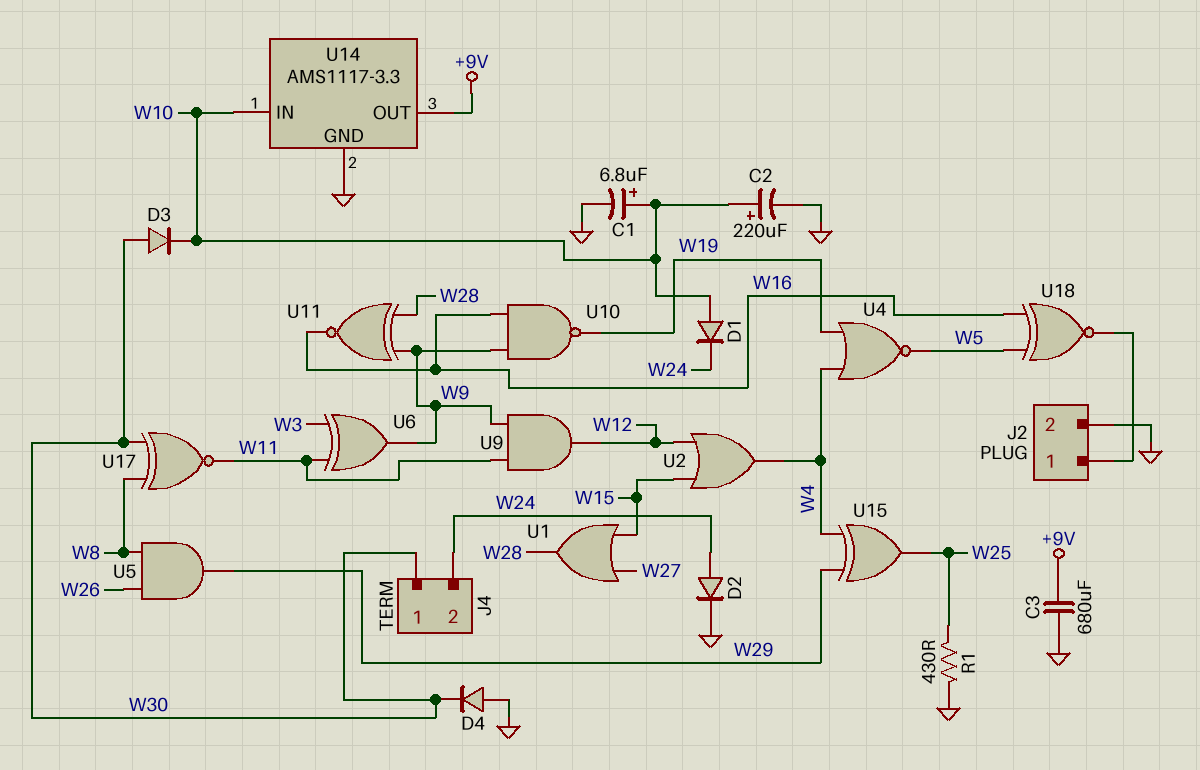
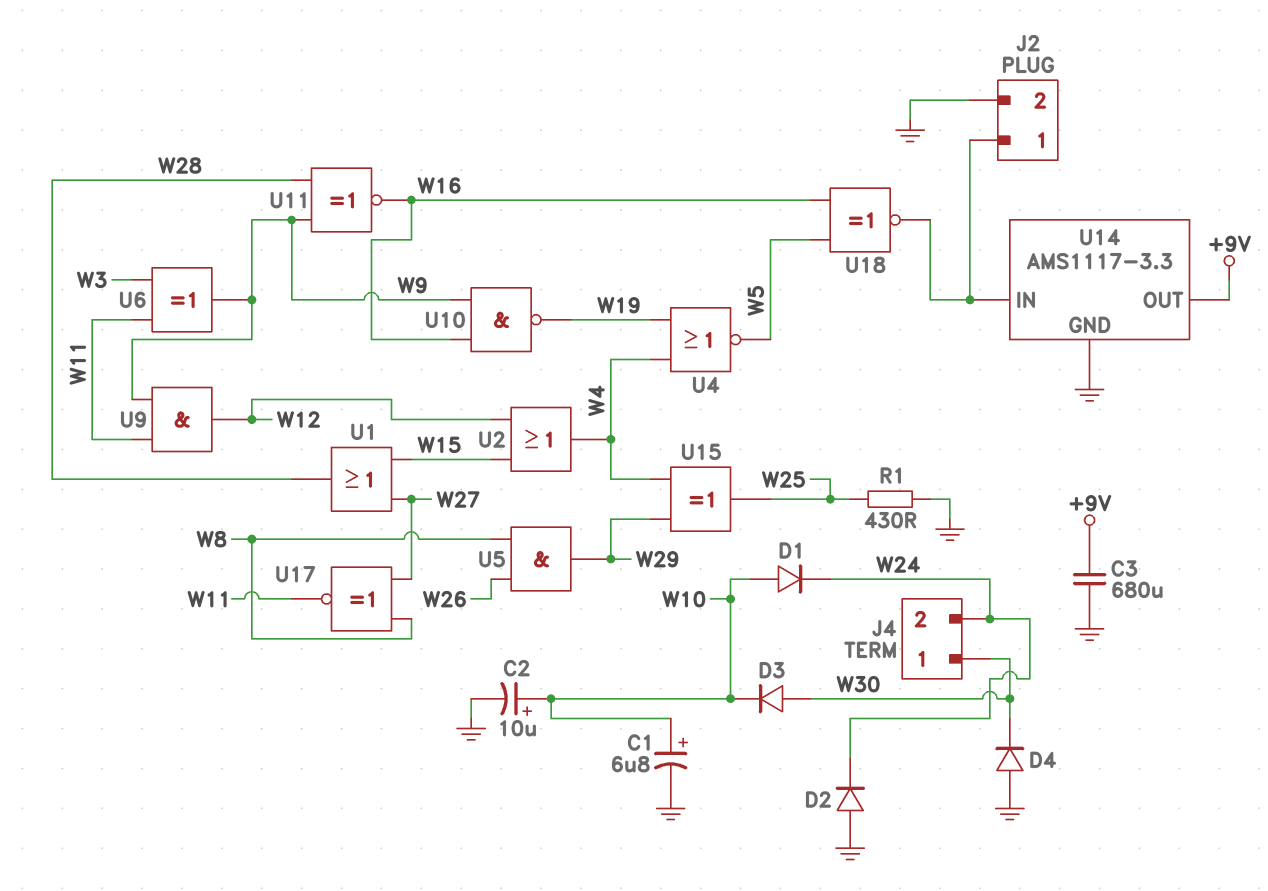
C2: 220uF (plus W10, minus GND) -> 10uF (plus W10, minus GND)
D2: diode (A W24, K GND) -> diode (A GND, K W24)
U14 pin IN: W10 -> J2/1
U17: XNOR (in W8, in W30, out W11) -> XNOR (in W8, in W27, out W11)

